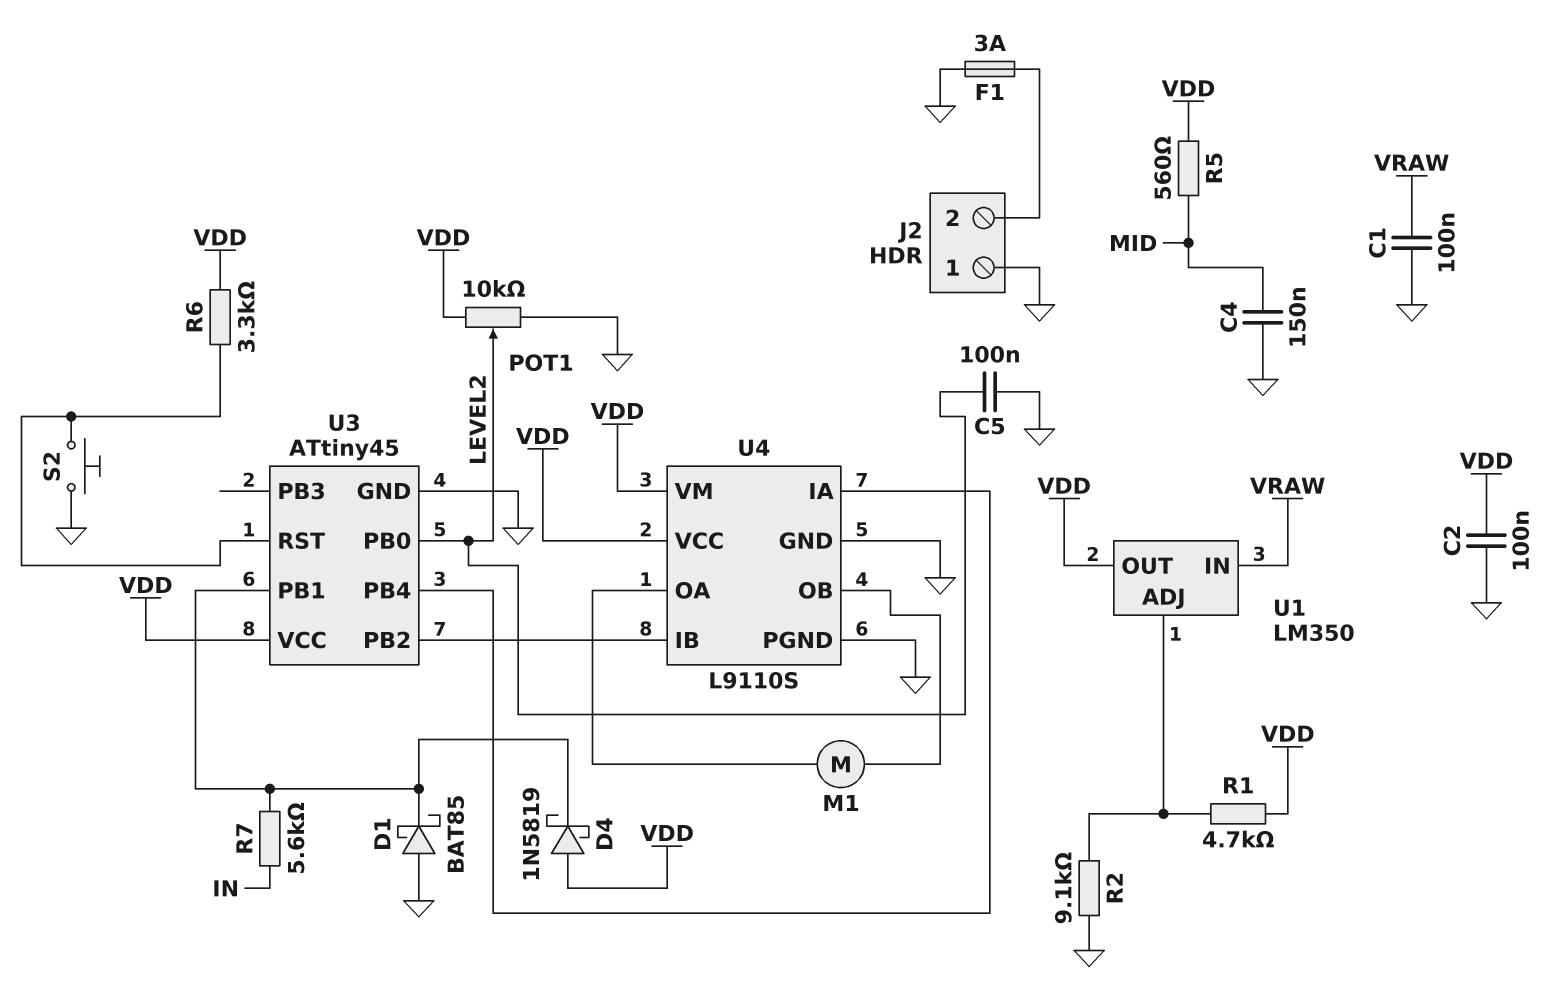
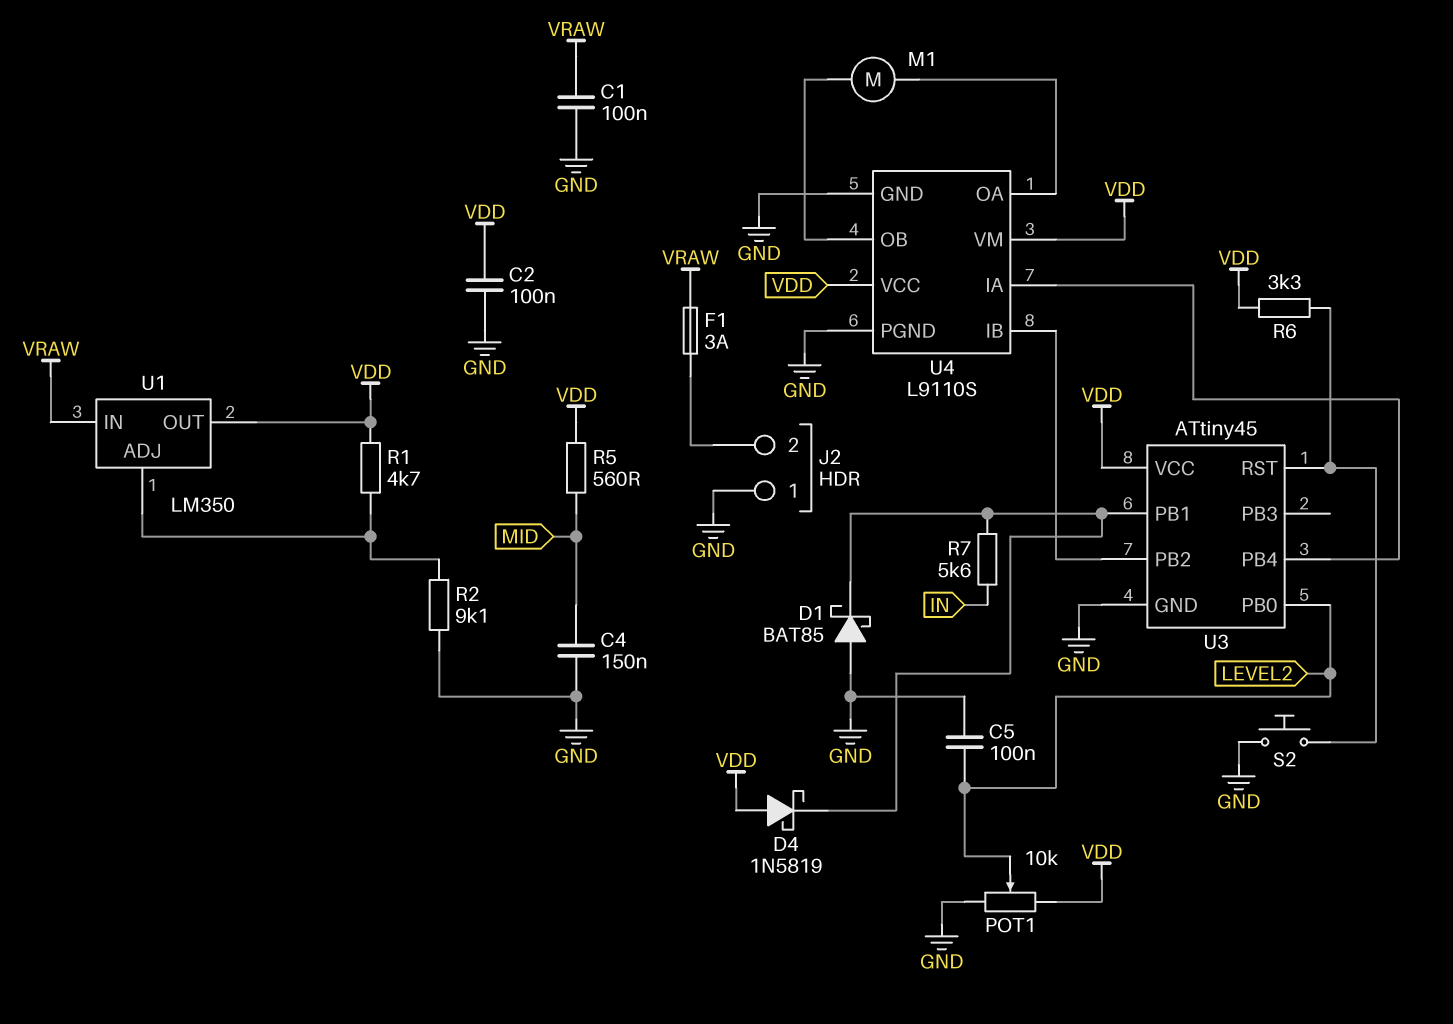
F1: 3A (GND, J2/2) -> 3A (J2/2, VRAW)

